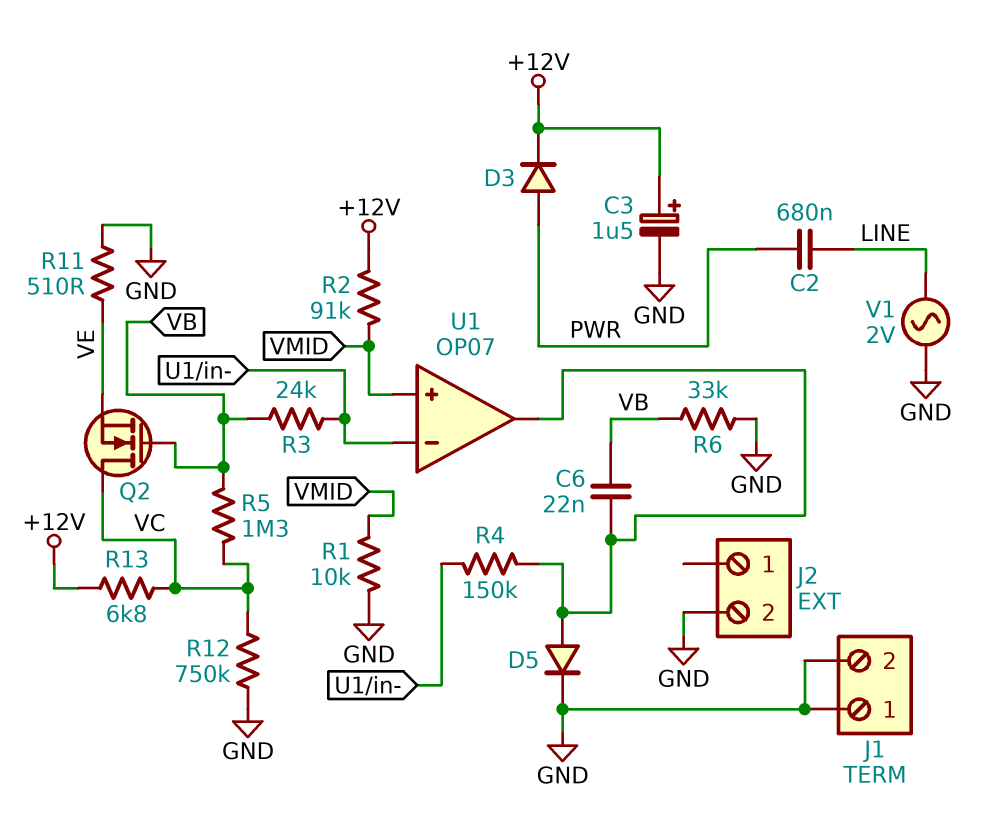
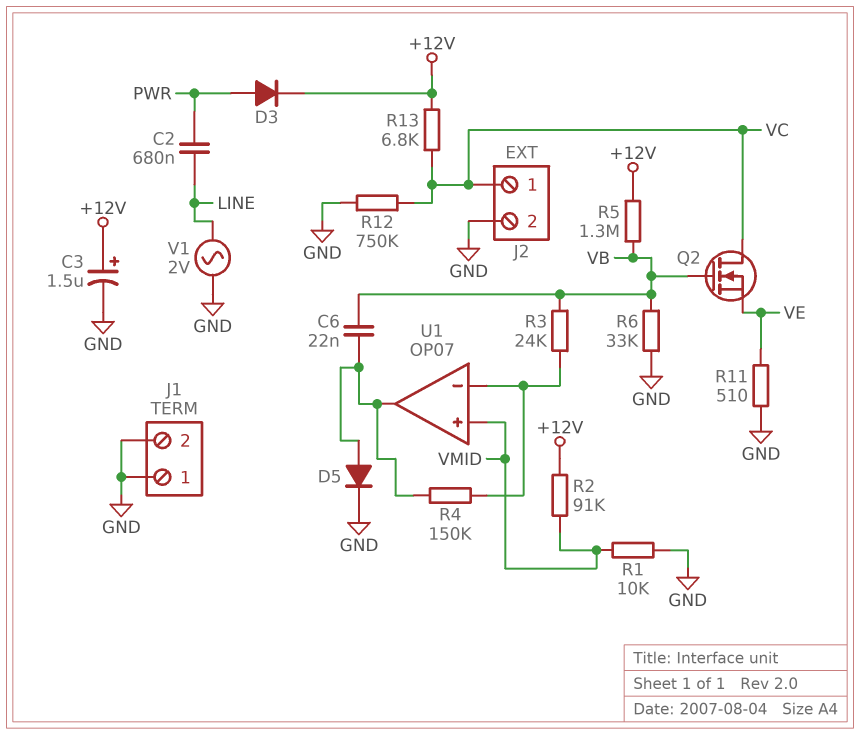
J2 pin 1: none -> VC
R5: 1.3M (VB, VC) -> 1.3M (+12V, VB)

